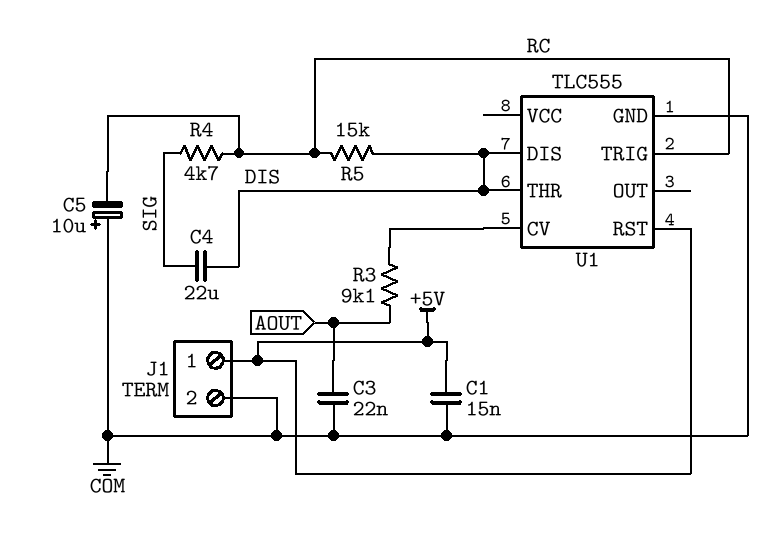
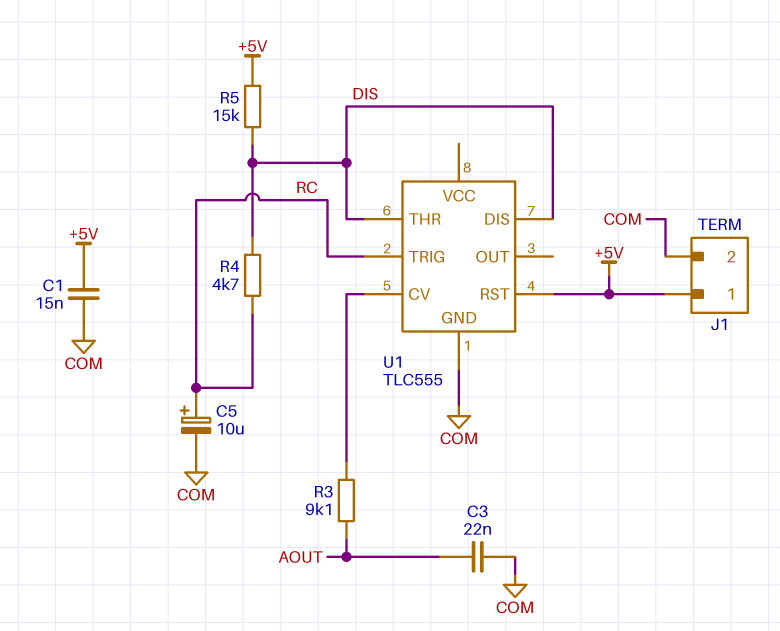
C4: 22uF (DIS, SIG) -> none
C5: 10uF (plus COM, minus RC) -> 10uF (plus RC, minus COM)
R4: 4.7k (RC, SIG) -> 4.7k (DIS, RC)
R5: 15k (DIS, RC) -> 15k (+5V, DIS)

